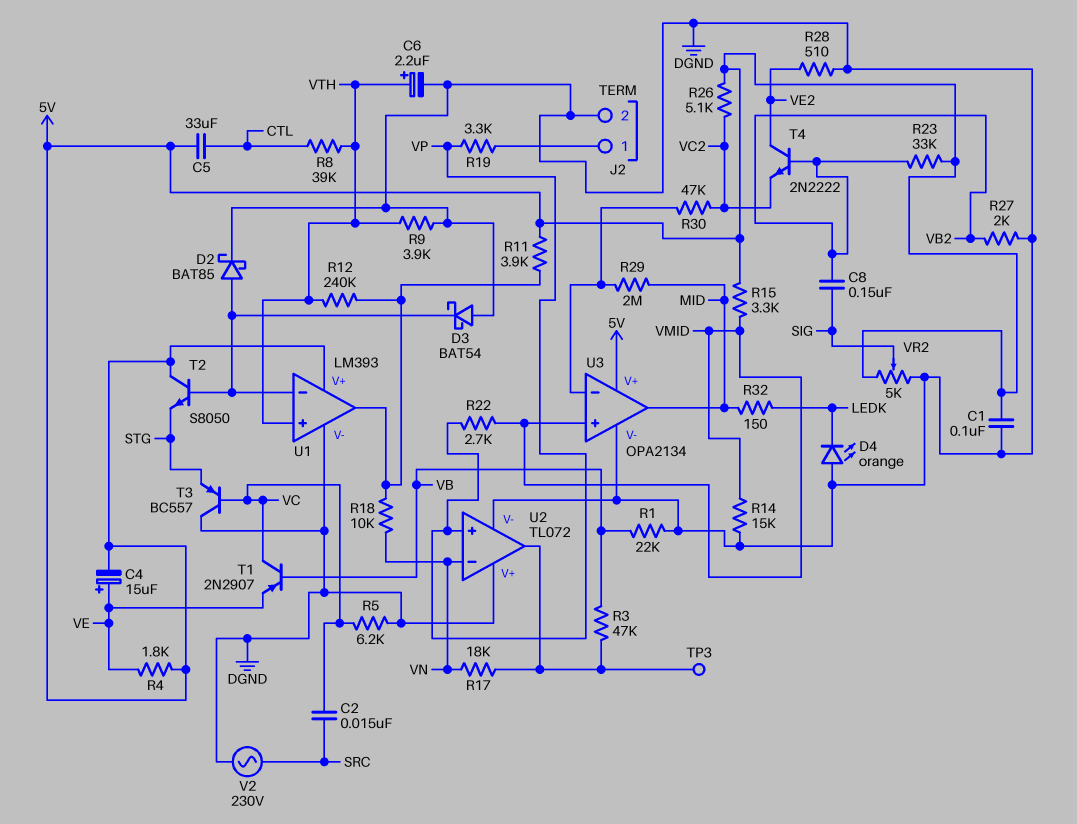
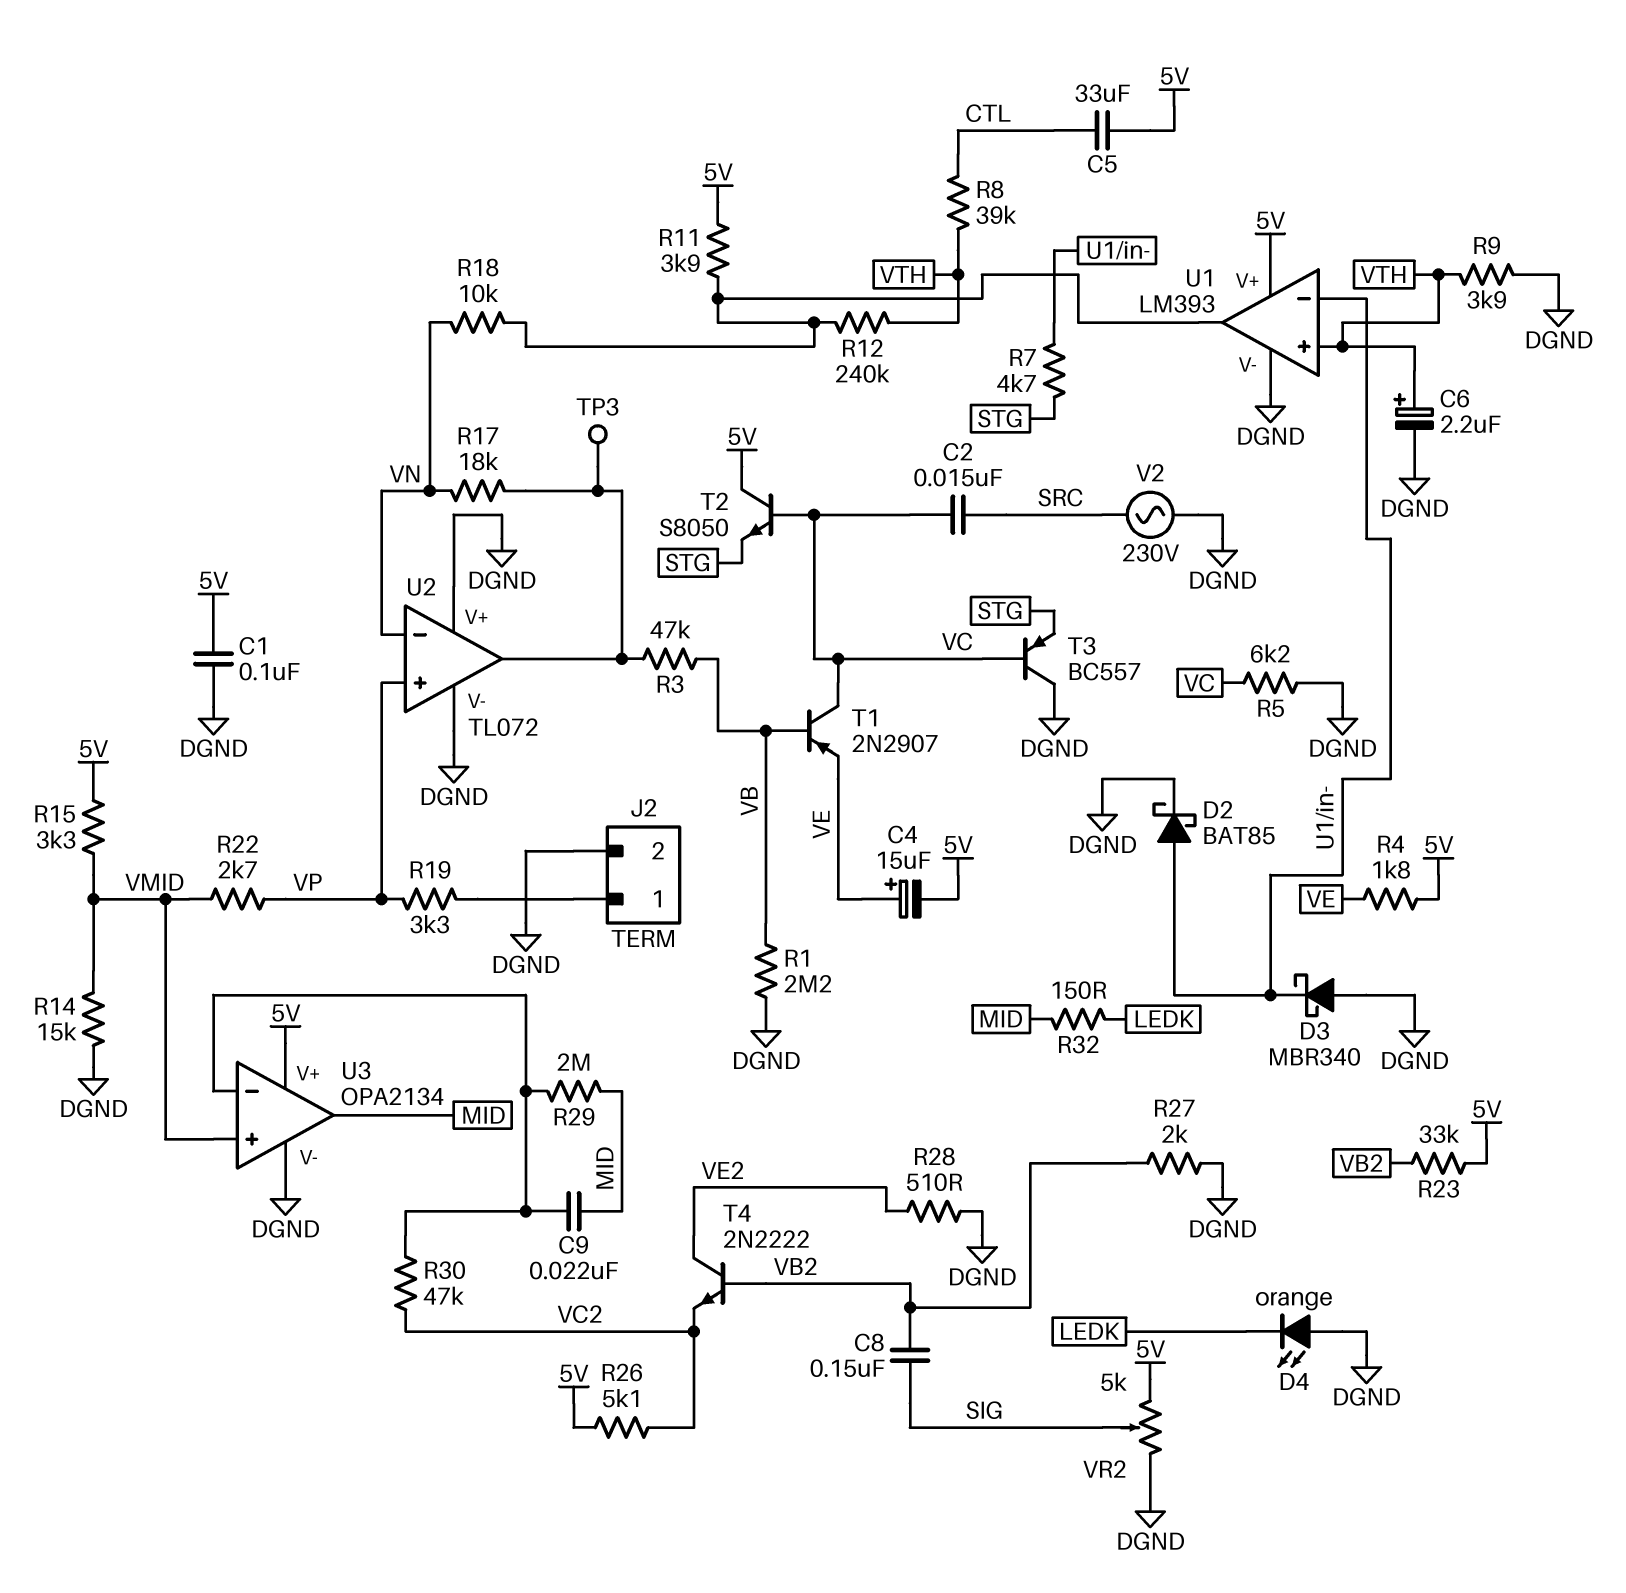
C9: none -> 22nF (MID, U3/in-)
D3: schottky BAT54 (A DGND, K U1/in-) -> schottky MBR340 (A DGND, K U1/in-)
R1: 22k (DGND, VB) -> 2.2M (DGND, VB)
R7: none -> 4.7k (STG, U1/in-)
T2: NPN S8050 (B U1/in-, C 5V, E STG) -> NPN S8050 (B VC, C 5V, E STG)

